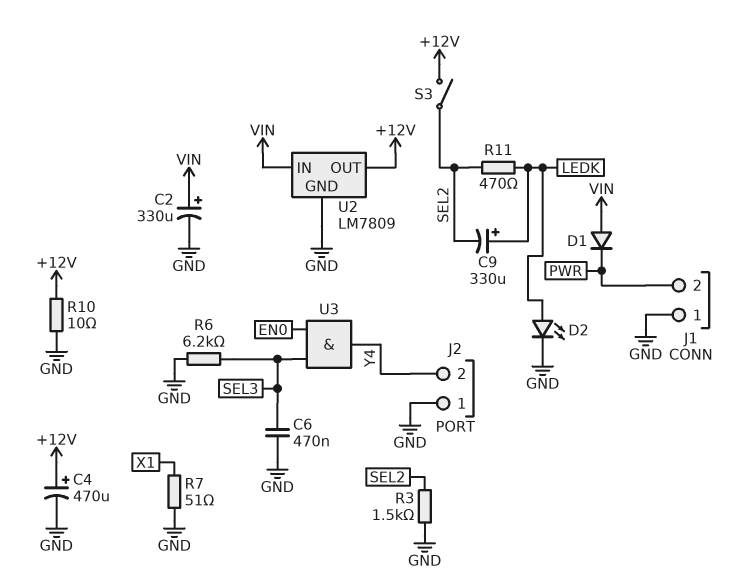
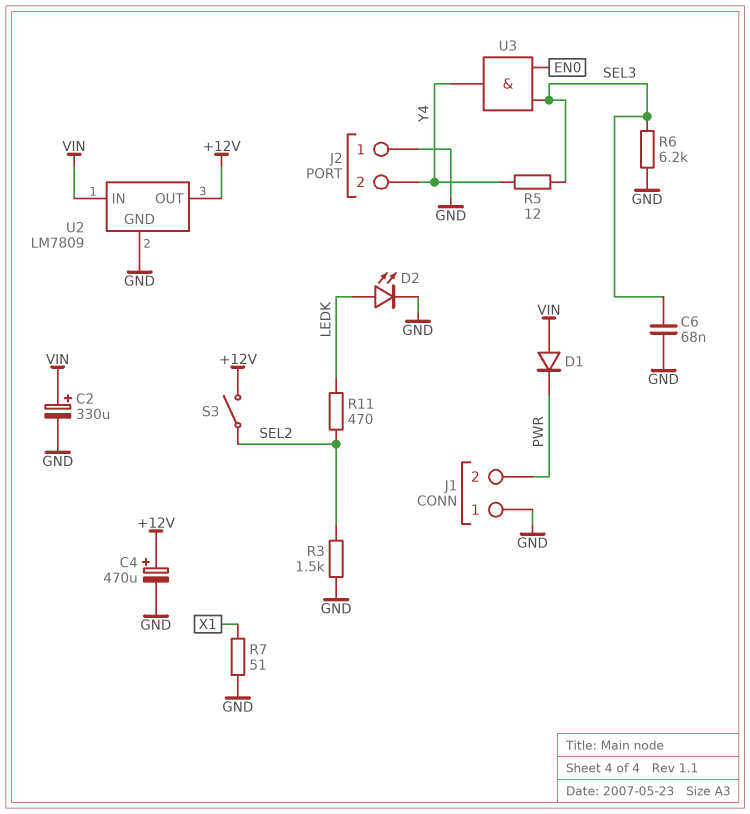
C6: 470nF (GND, SEL3) -> 68nF (GND, SEL3)
C9: 330uF (plus LEDK, minus SEL2) -> none
R5: none -> 12 (SEL3, Y4)
R10: 10 (+12V, GND) -> none

